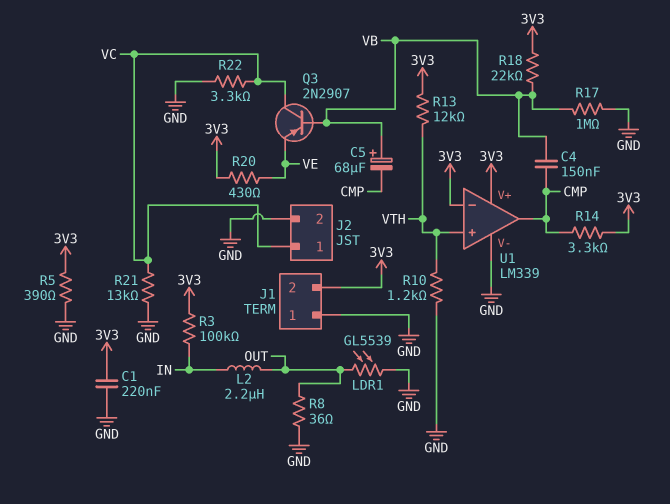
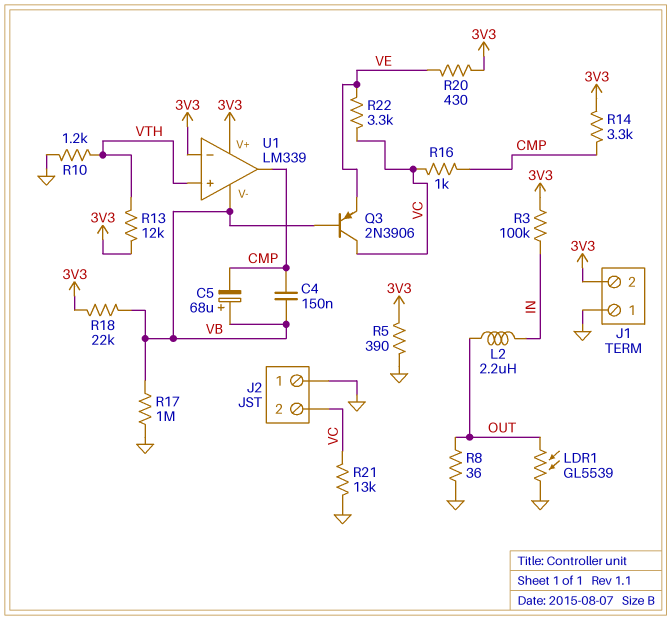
C1: 220nF (3V3, GND) -> none
J2 pin 1: VC -> GND
J2 pin 2: GND -> VC
Q3: PNP 2N2907 (B VB, C VC, E VE) -> PNP 2N3906 (B VB, C VC, E VE)
R16: none -> 1k (CMP, VC)
R22: 3.3k (GND, VC) -> 3.3k (VC, VE)
U1 pin V-: GND -> VB

